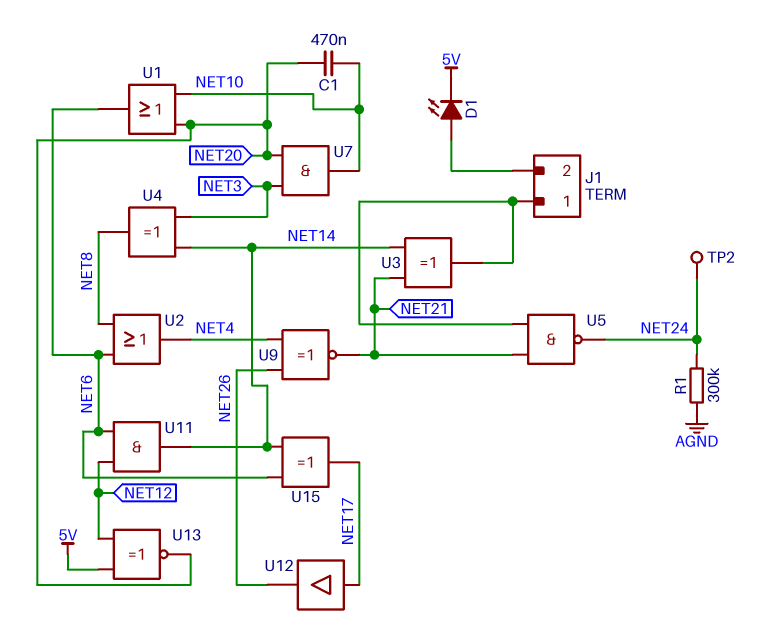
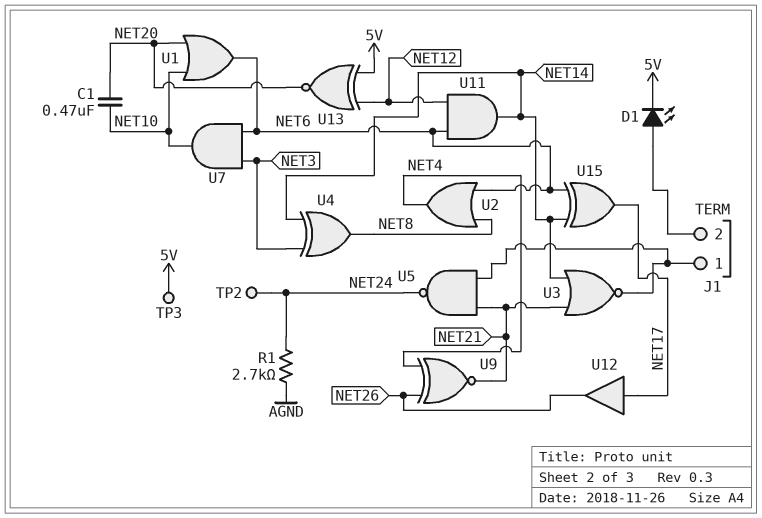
R1: 300k (AGND, NET24) -> 2.7k (AGND, NET24)
TP3: none -> test point (5V)
U3: XOR (in NET14, in NET21, out J1/1) -> NOR (in NET14, in NET21, out J1/1)
U7: AND (in NET3, in NET20, out NET10) -> AND (in NET3, in NET6, out NET10)

